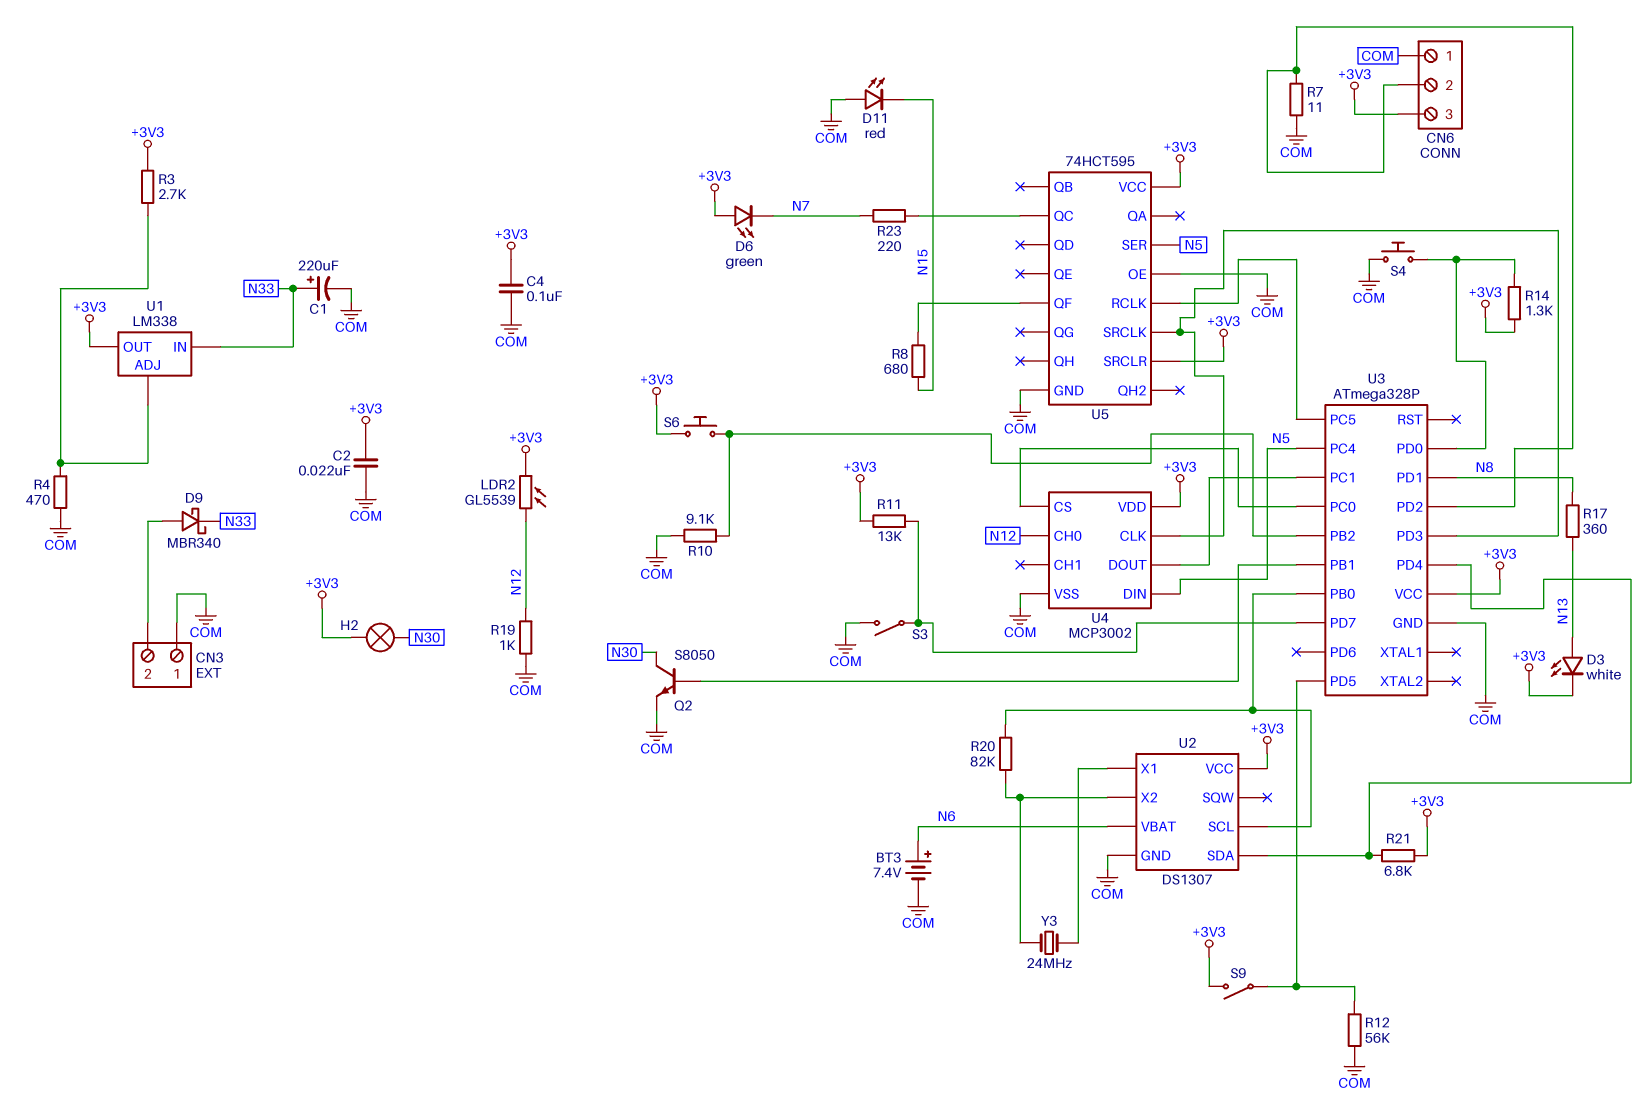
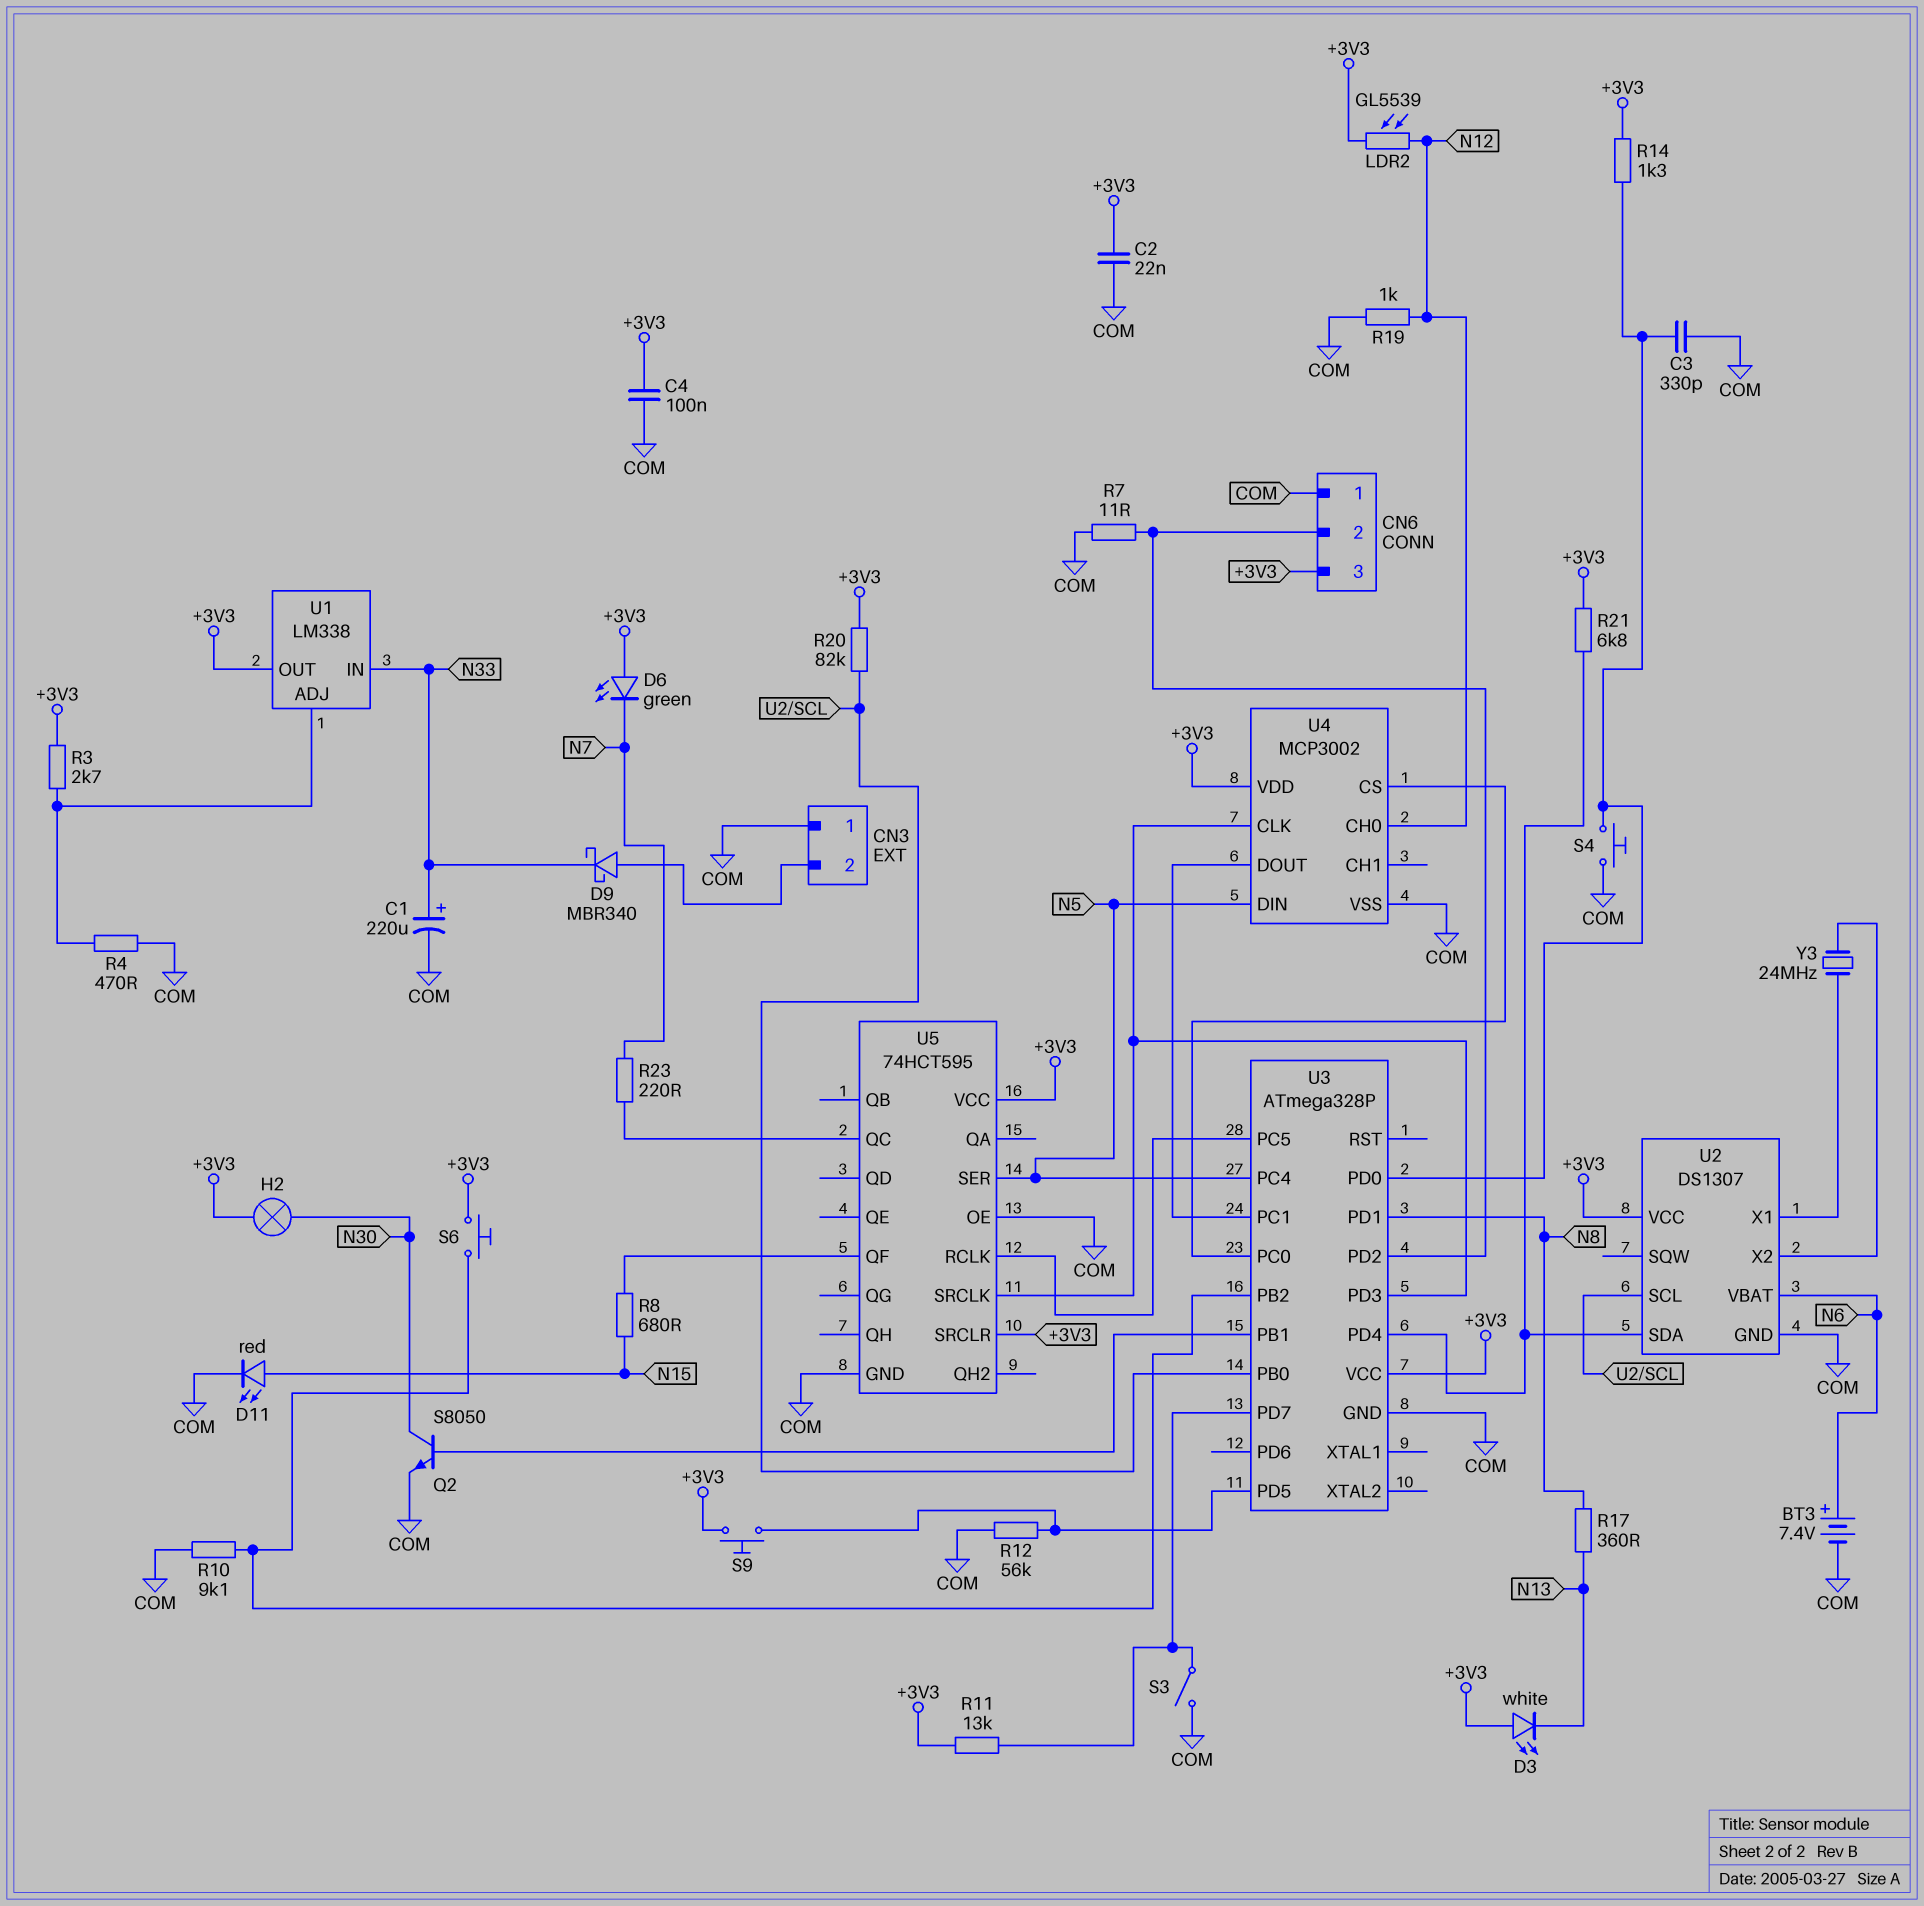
C3: none -> 330pF (COM, U3/PD0)
D3: LED white (A N13, K +3V3) -> LED white (A +3V3, K N13)
D11: LED red (A COM, K N15) -> LED red (A N15, K COM)
R20: 82k (U2/SCL, U2/X2) -> 82k (+3V3, U2/SCL)
S9: switch (+3V3, U3/PD5) -> button (+3V3, U3/PD5)

